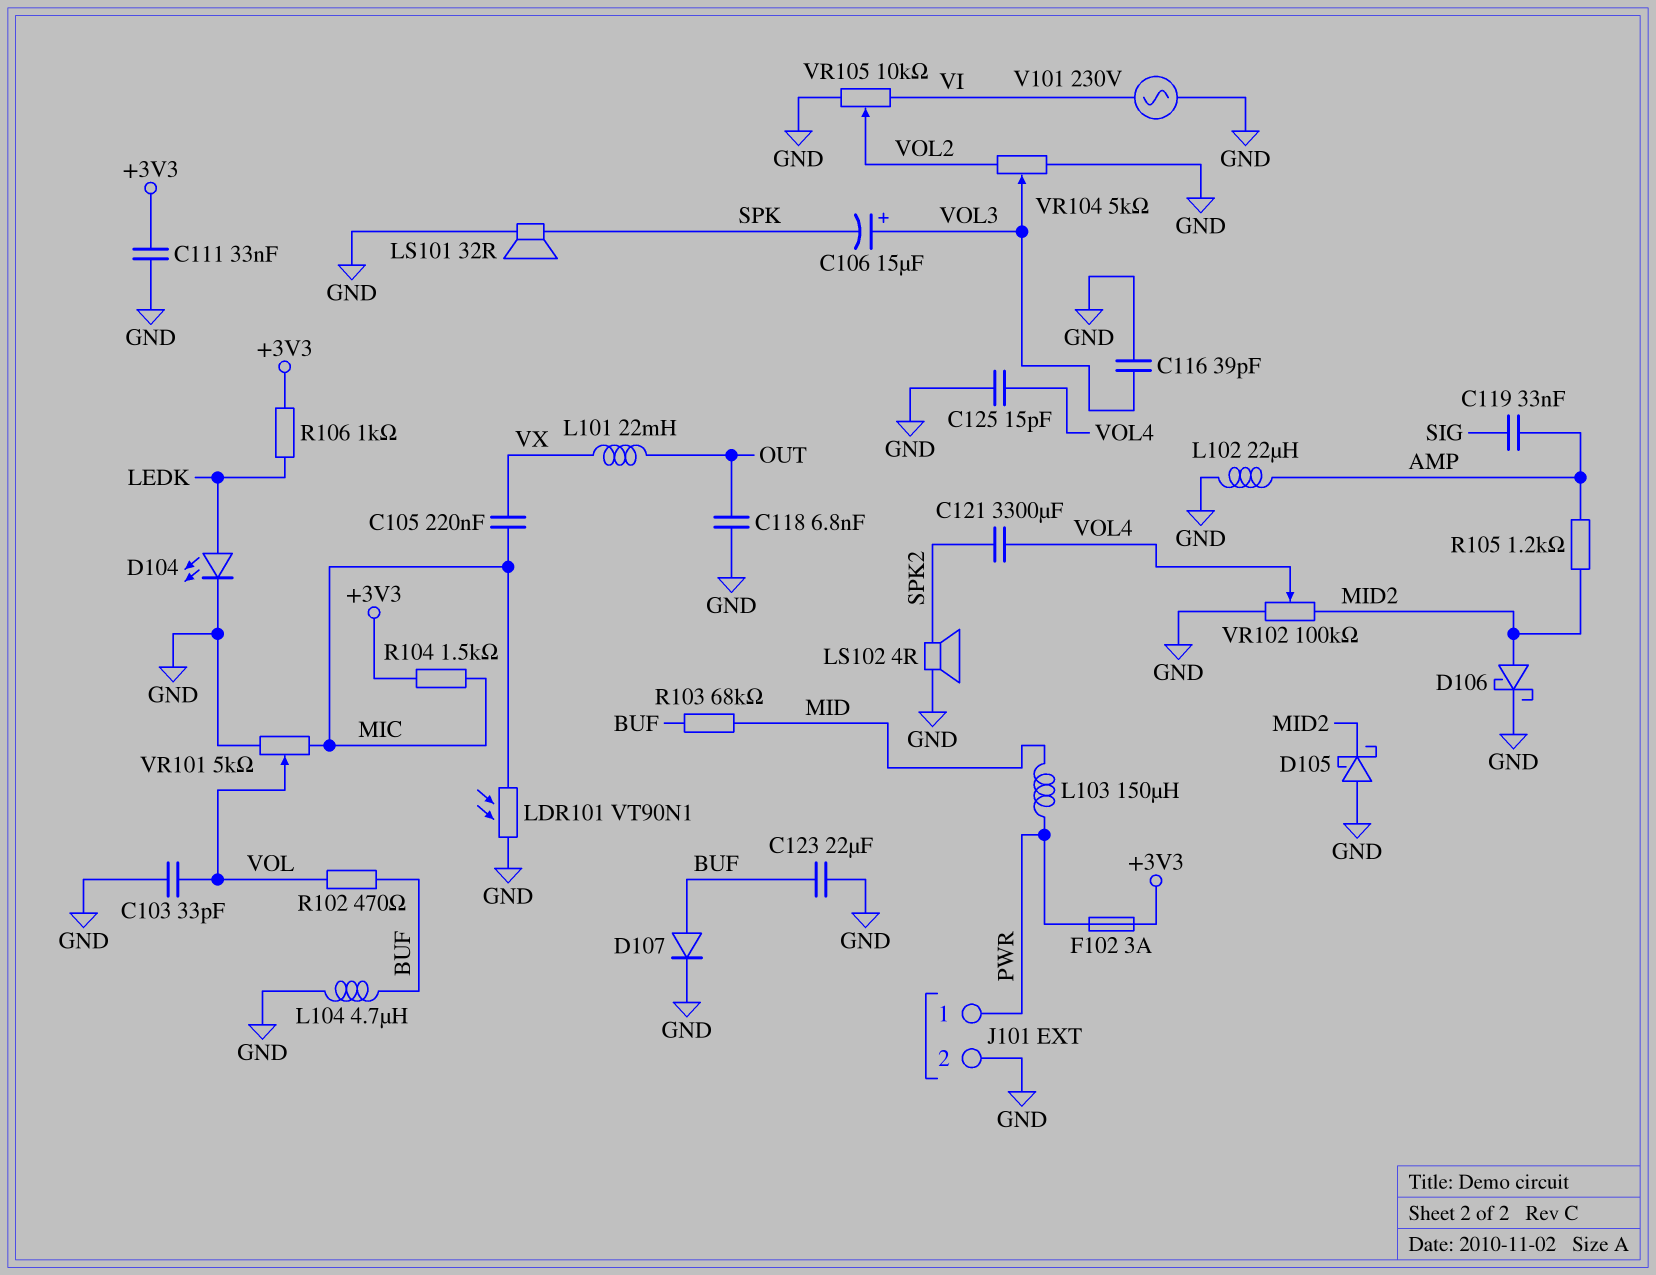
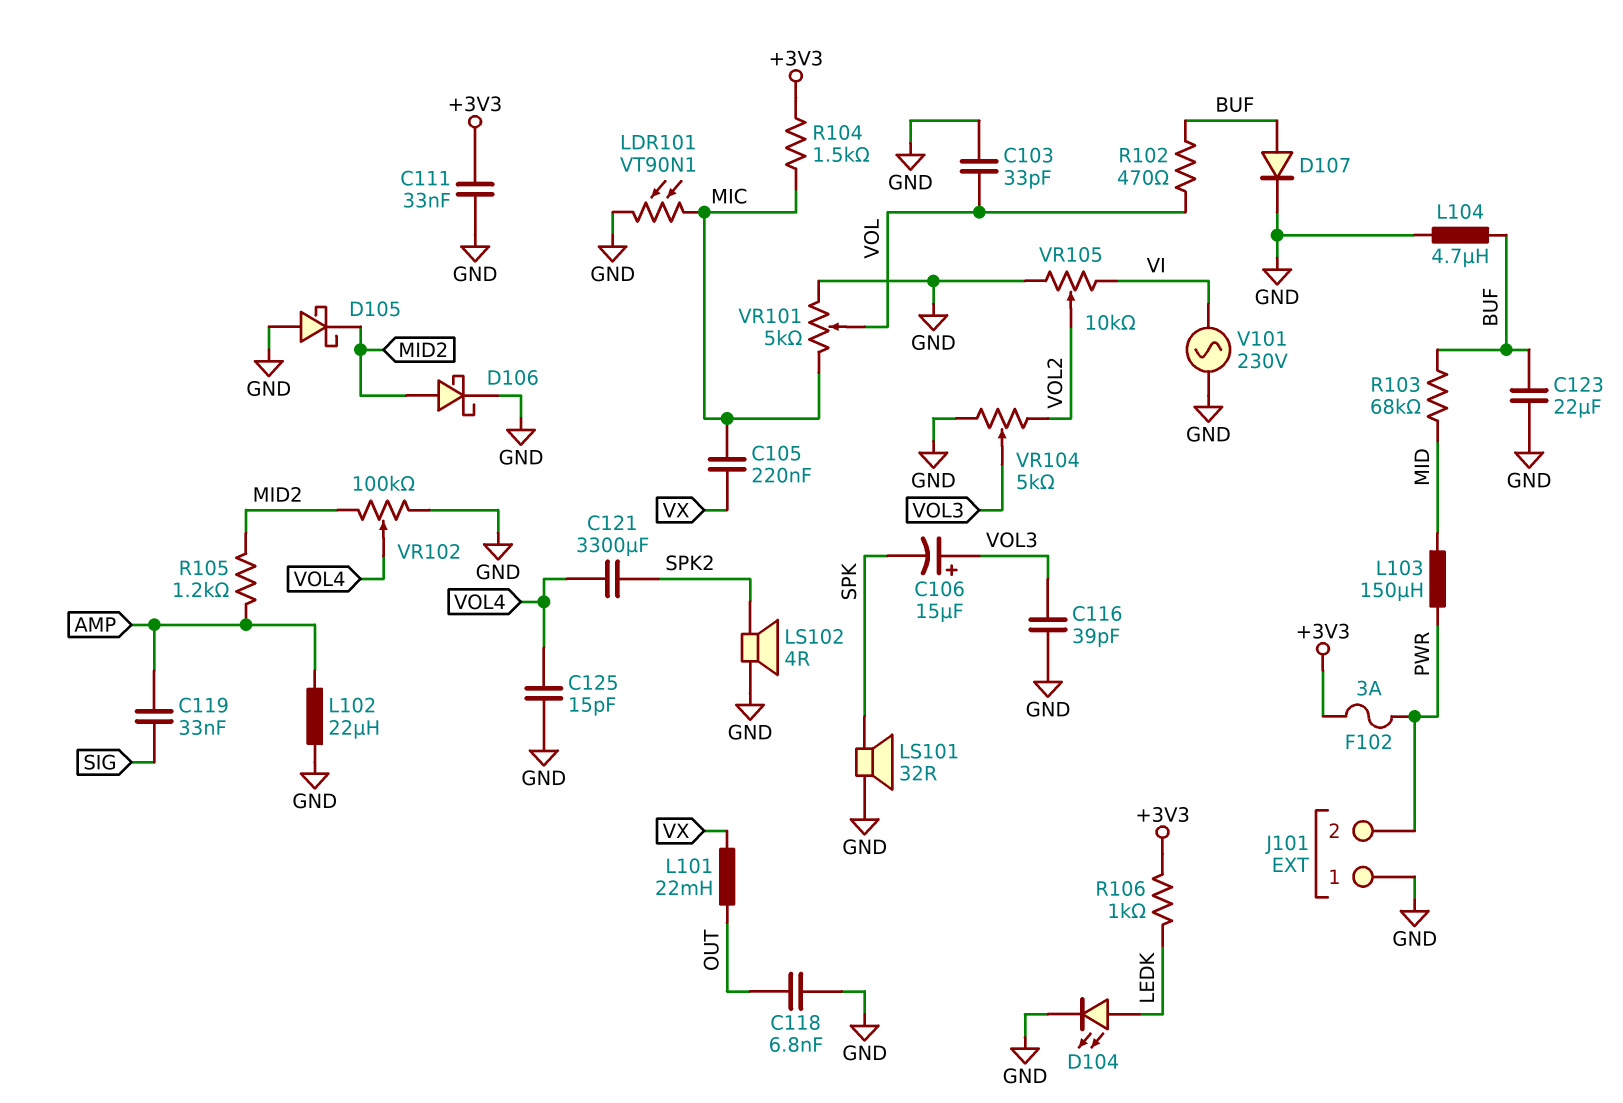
J101 pin 1: PWR -> GND
J101 pin 2: GND -> PWR

